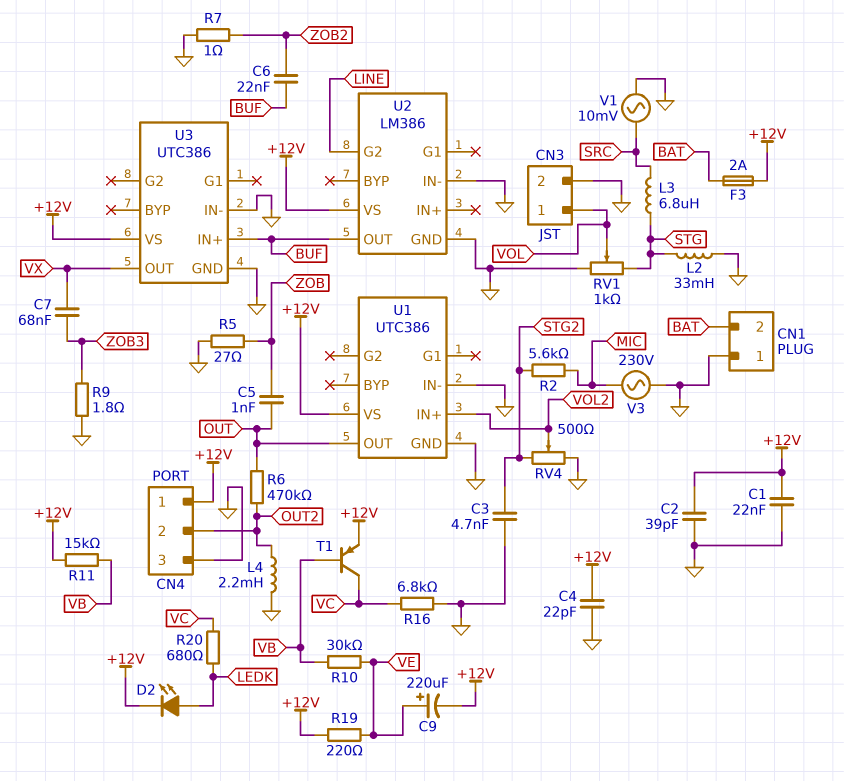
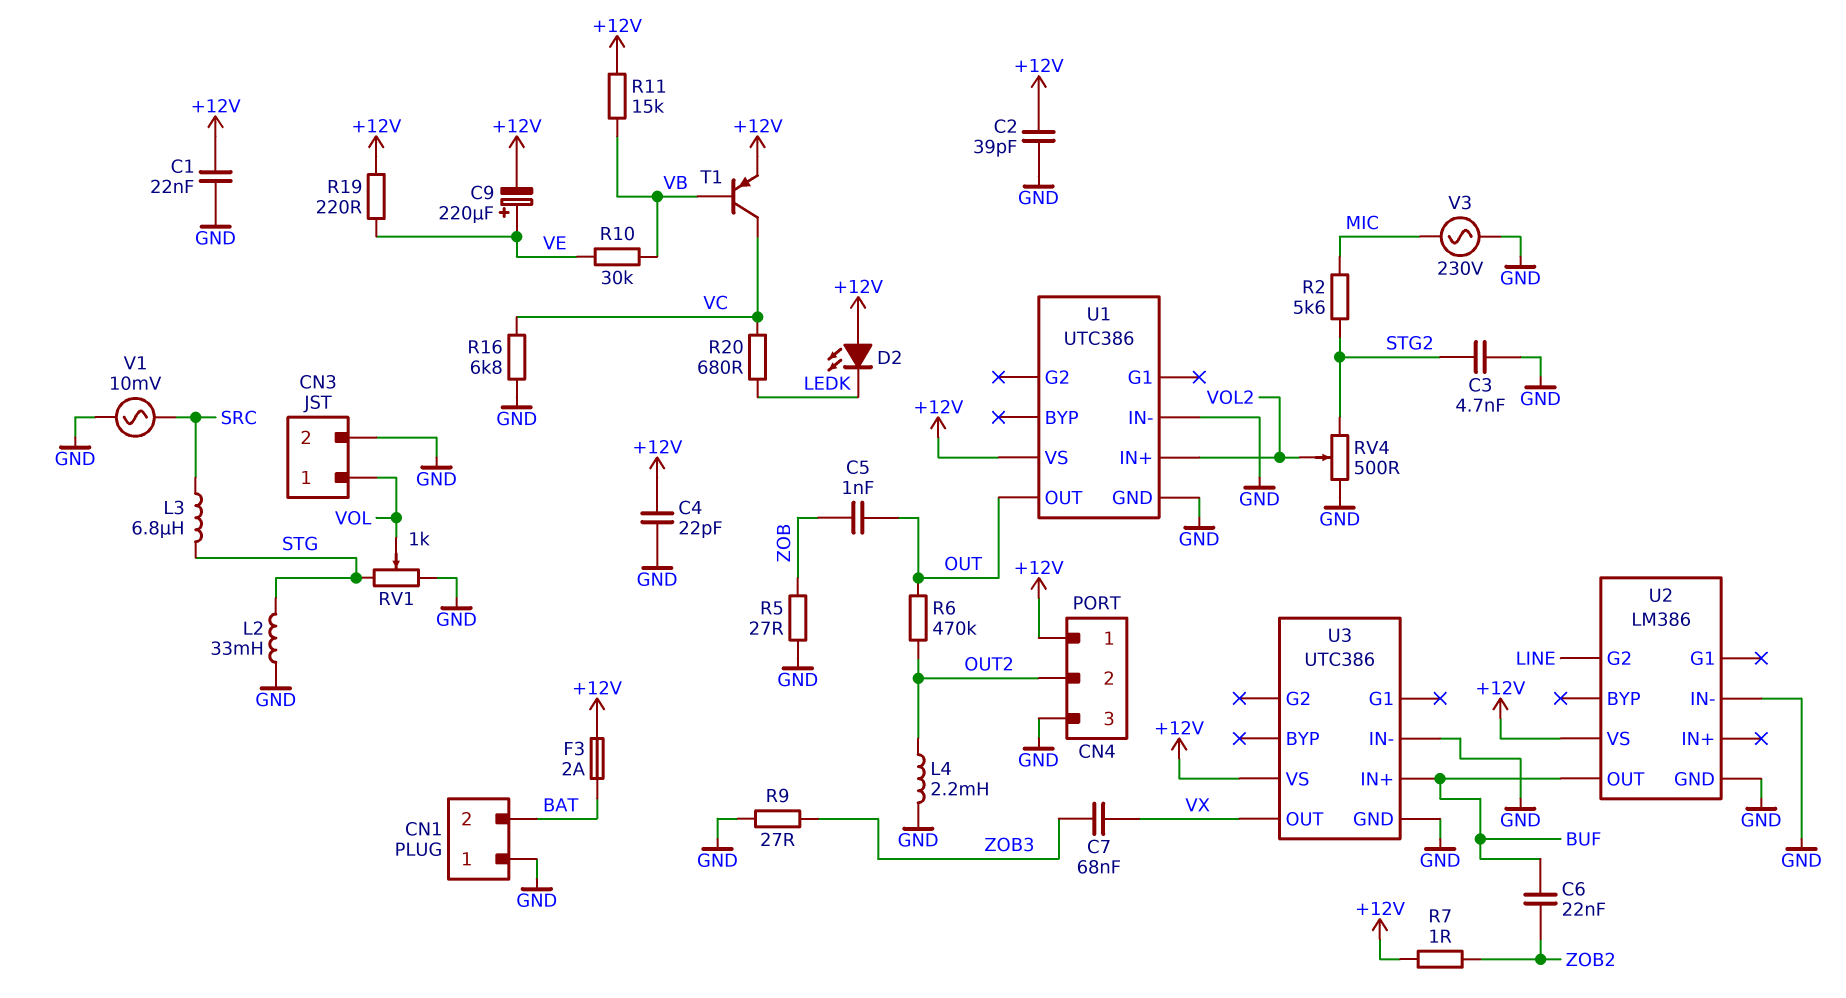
D2: LED (A LEDK, K +12V) -> LED (A +12V, K LEDK)
R7: 1 (GND, ZOB2) -> 1 (+12V, ZOB2)
R9: 1.8 (GND, ZOB3) -> 27 (GND, ZOB3)

